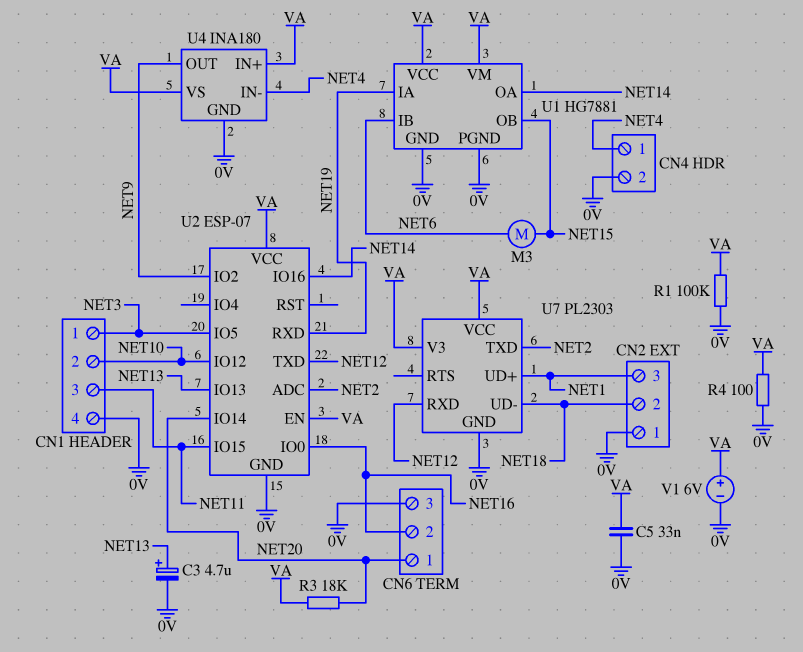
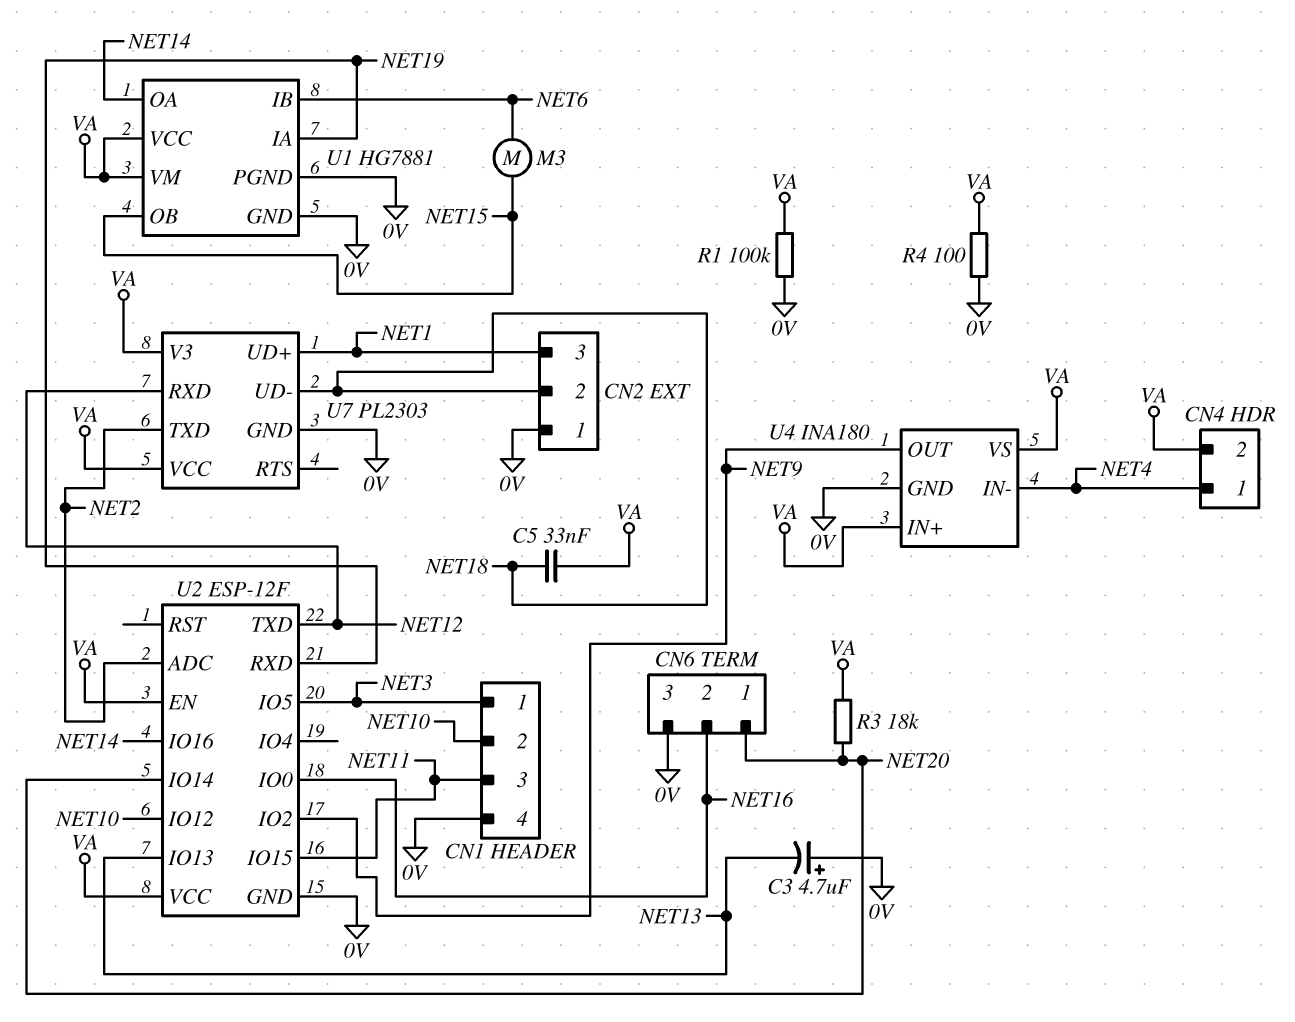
C3: 4.7uF (plus NET13, minus 0V) -> 4.7uF (plus 0V, minus NET13)
C5: 33nF (0V, VA) -> 33nF (NET18, VA)
CN4 pin 2: 0V -> VA
U2: ESP-07 -> ESP-12F
V1: 6V (plus VA, minus 0V) -> none

